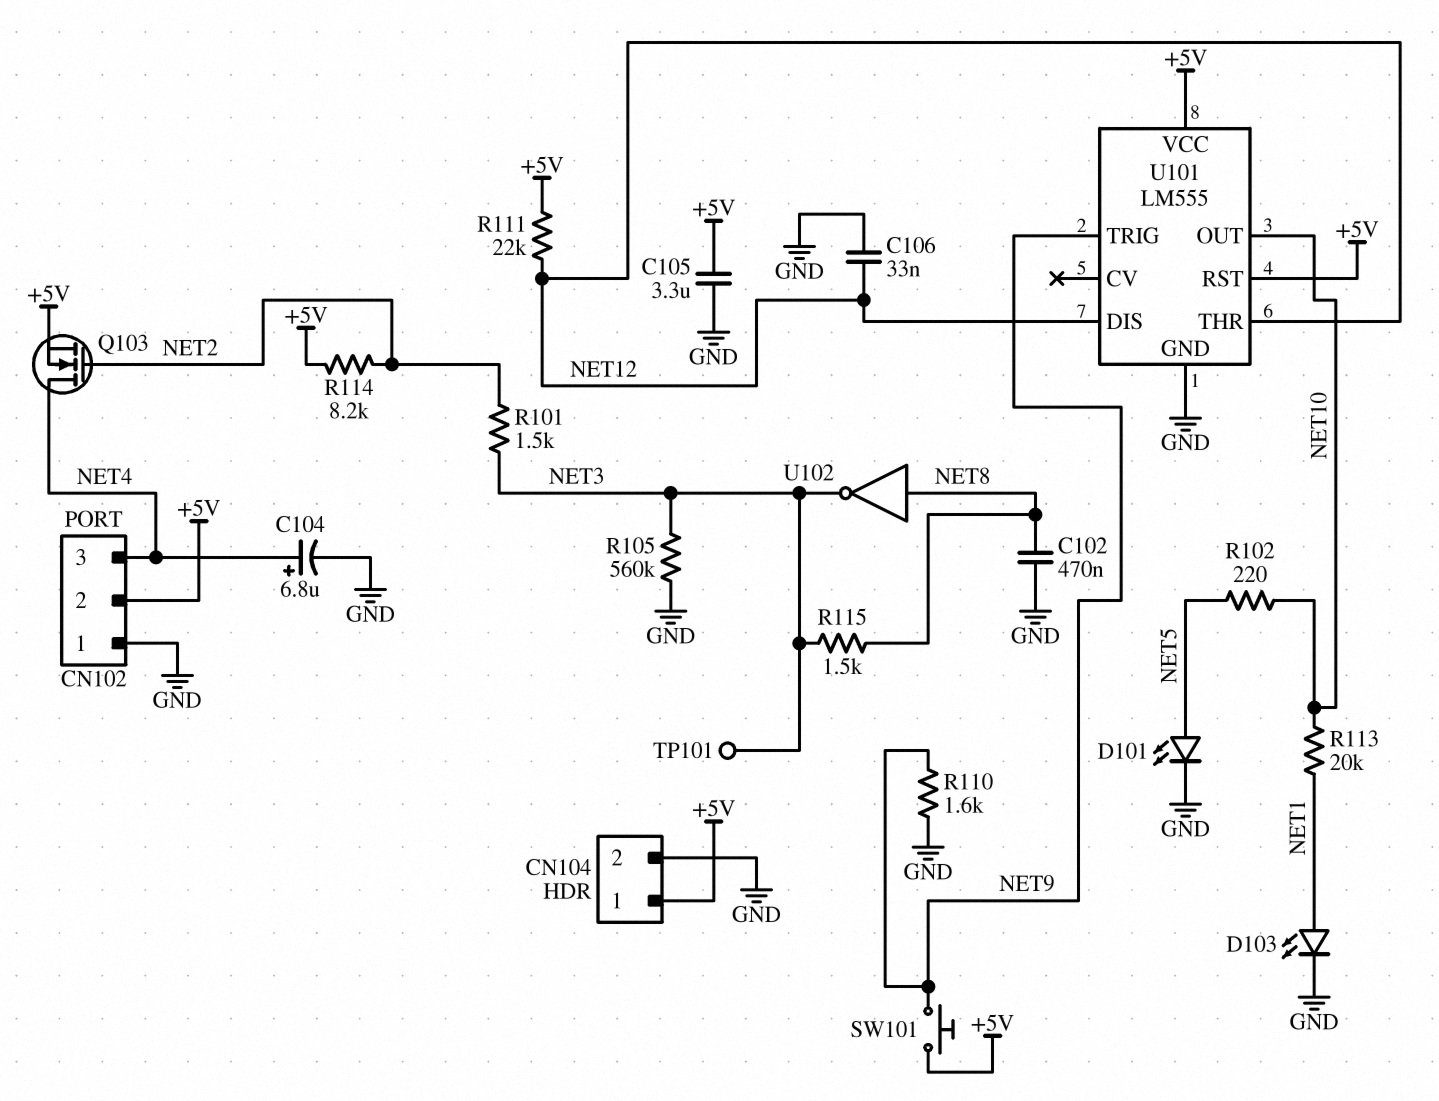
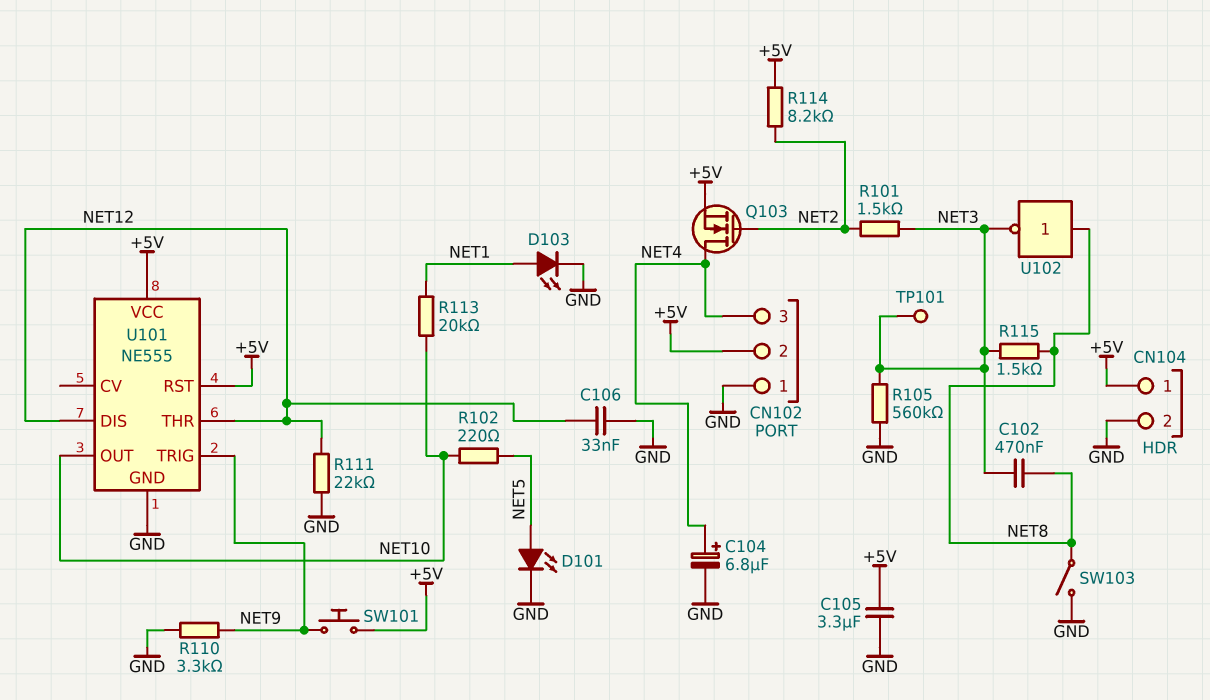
C102: 470nF (GND, NET8) -> 470nF (NET3, NET8)
R110: 1.6k (GND, NET9) -> 3.3k (GND, NET9)
R111: 22k (+5V, NET12) -> 22k (GND, NET12)
SW103: none -> switch (GND, NET8)
U101: LM555 -> NE555

